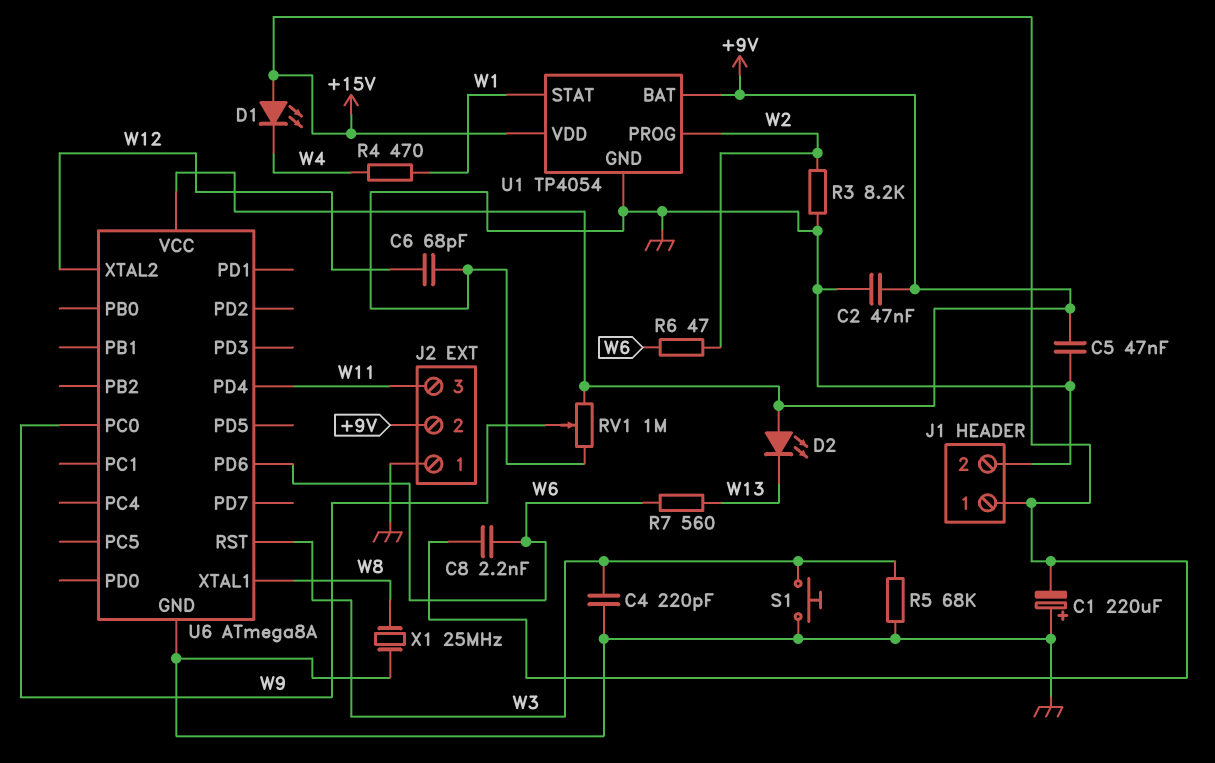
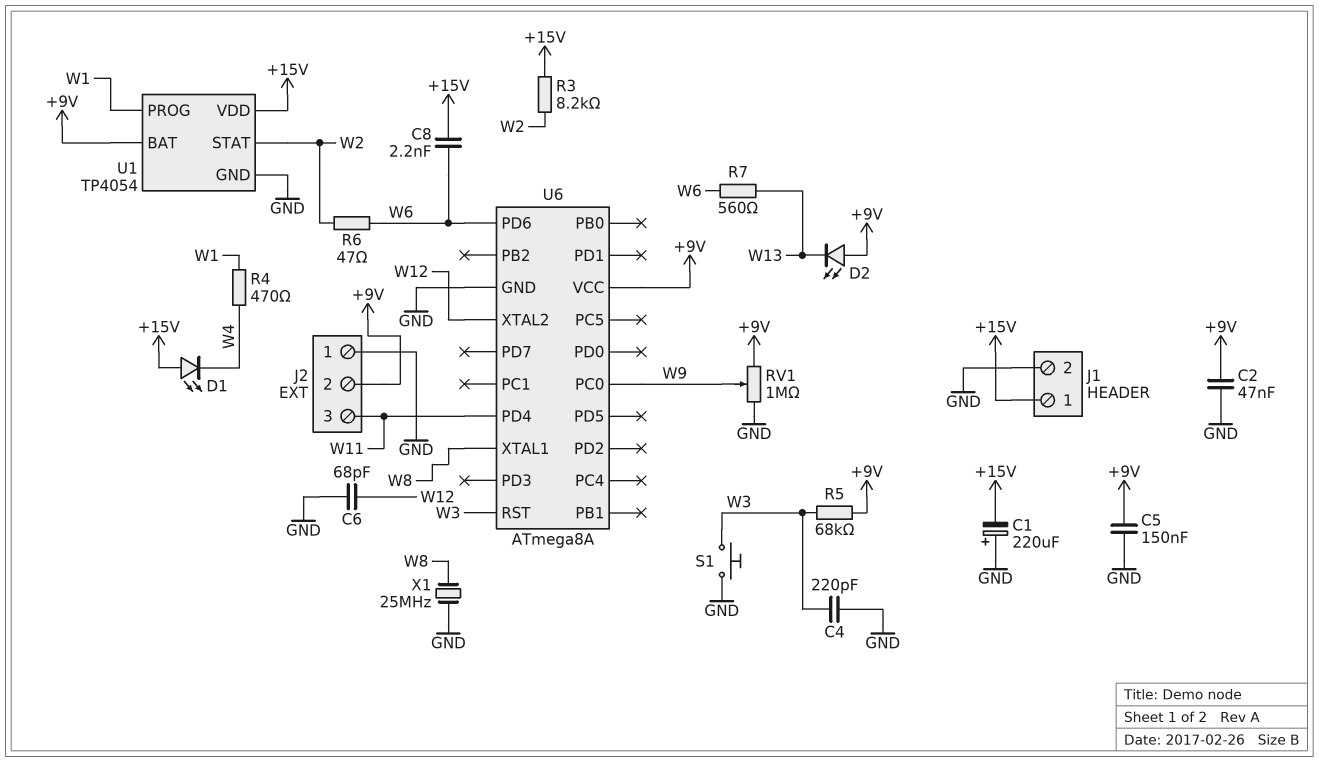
C5: 47nF (+9V, GND) -> 150nF (+9V, GND)
R3: 8.2k (GND, W2) -> 8.2k (+15V, W2)
R5: 68k (GND, W3) -> 68k (+9V, W3)
U1 pin PROG: W2 -> W1
U1 pin STAT: W1 -> W2

